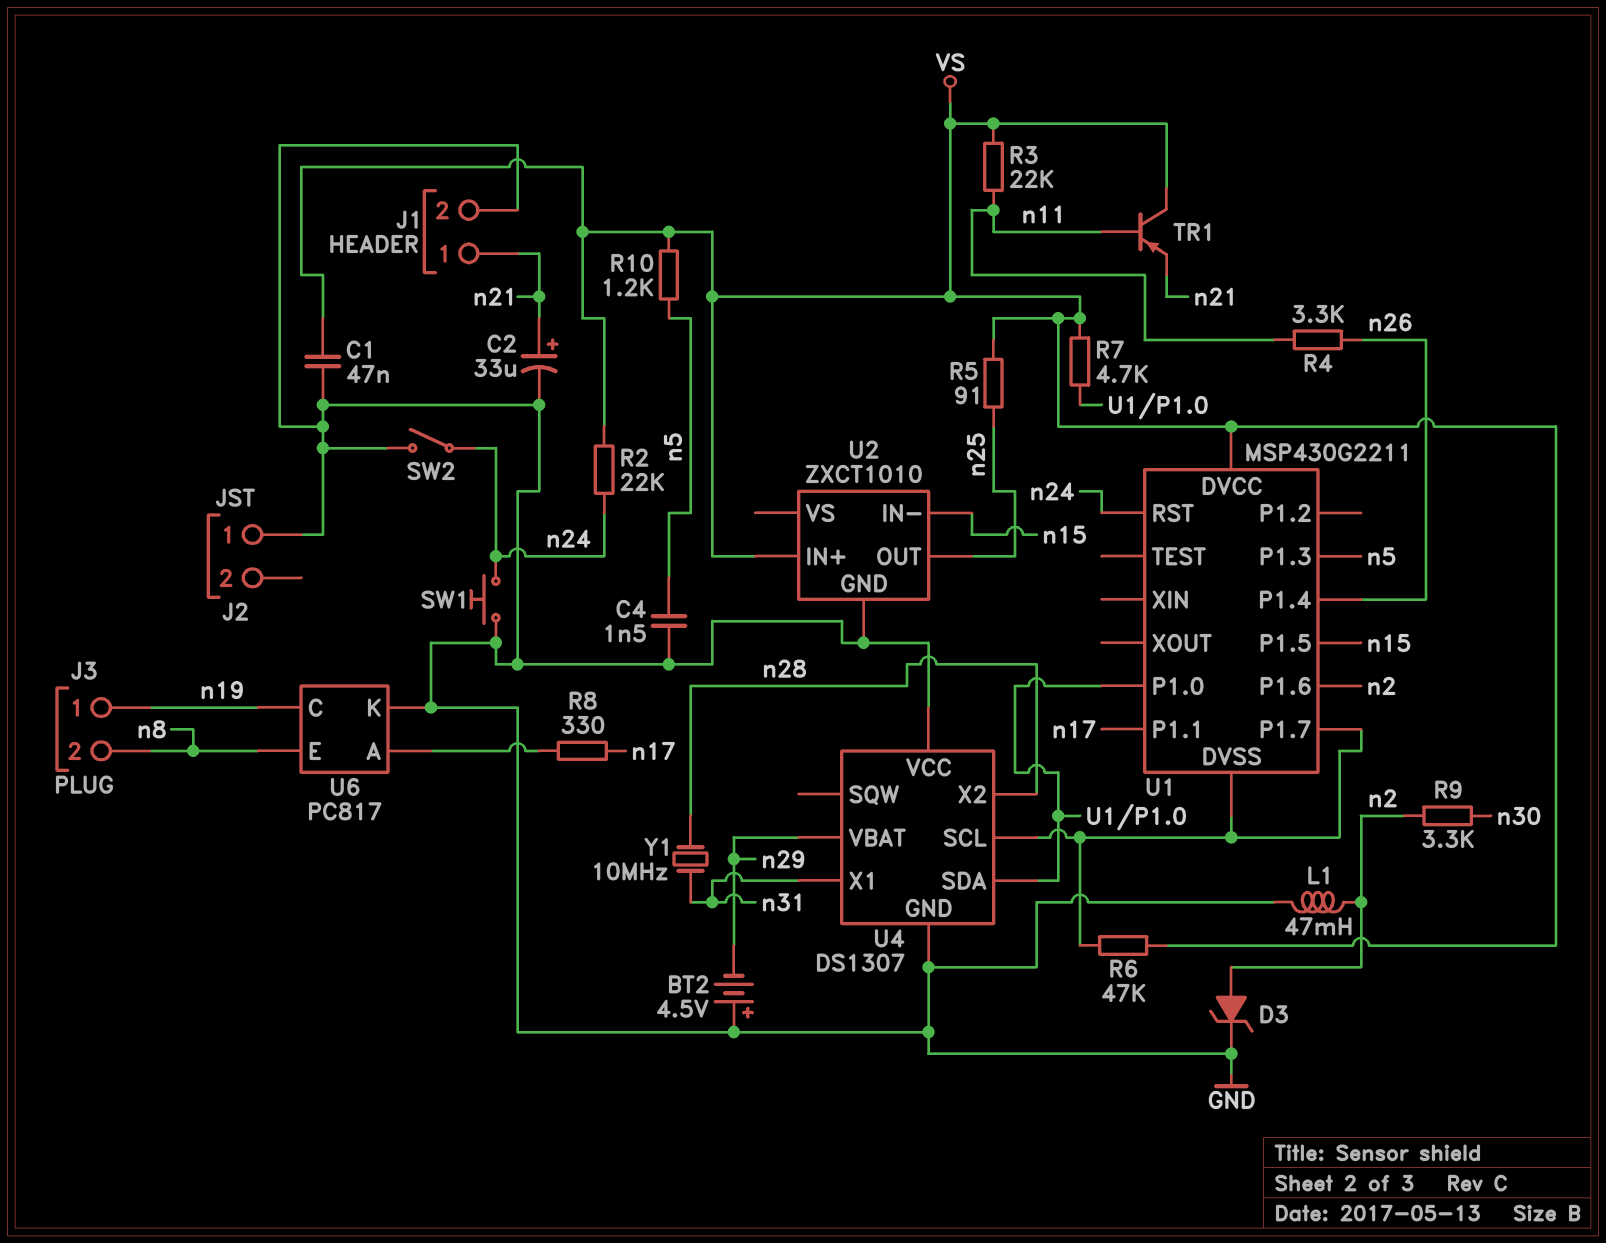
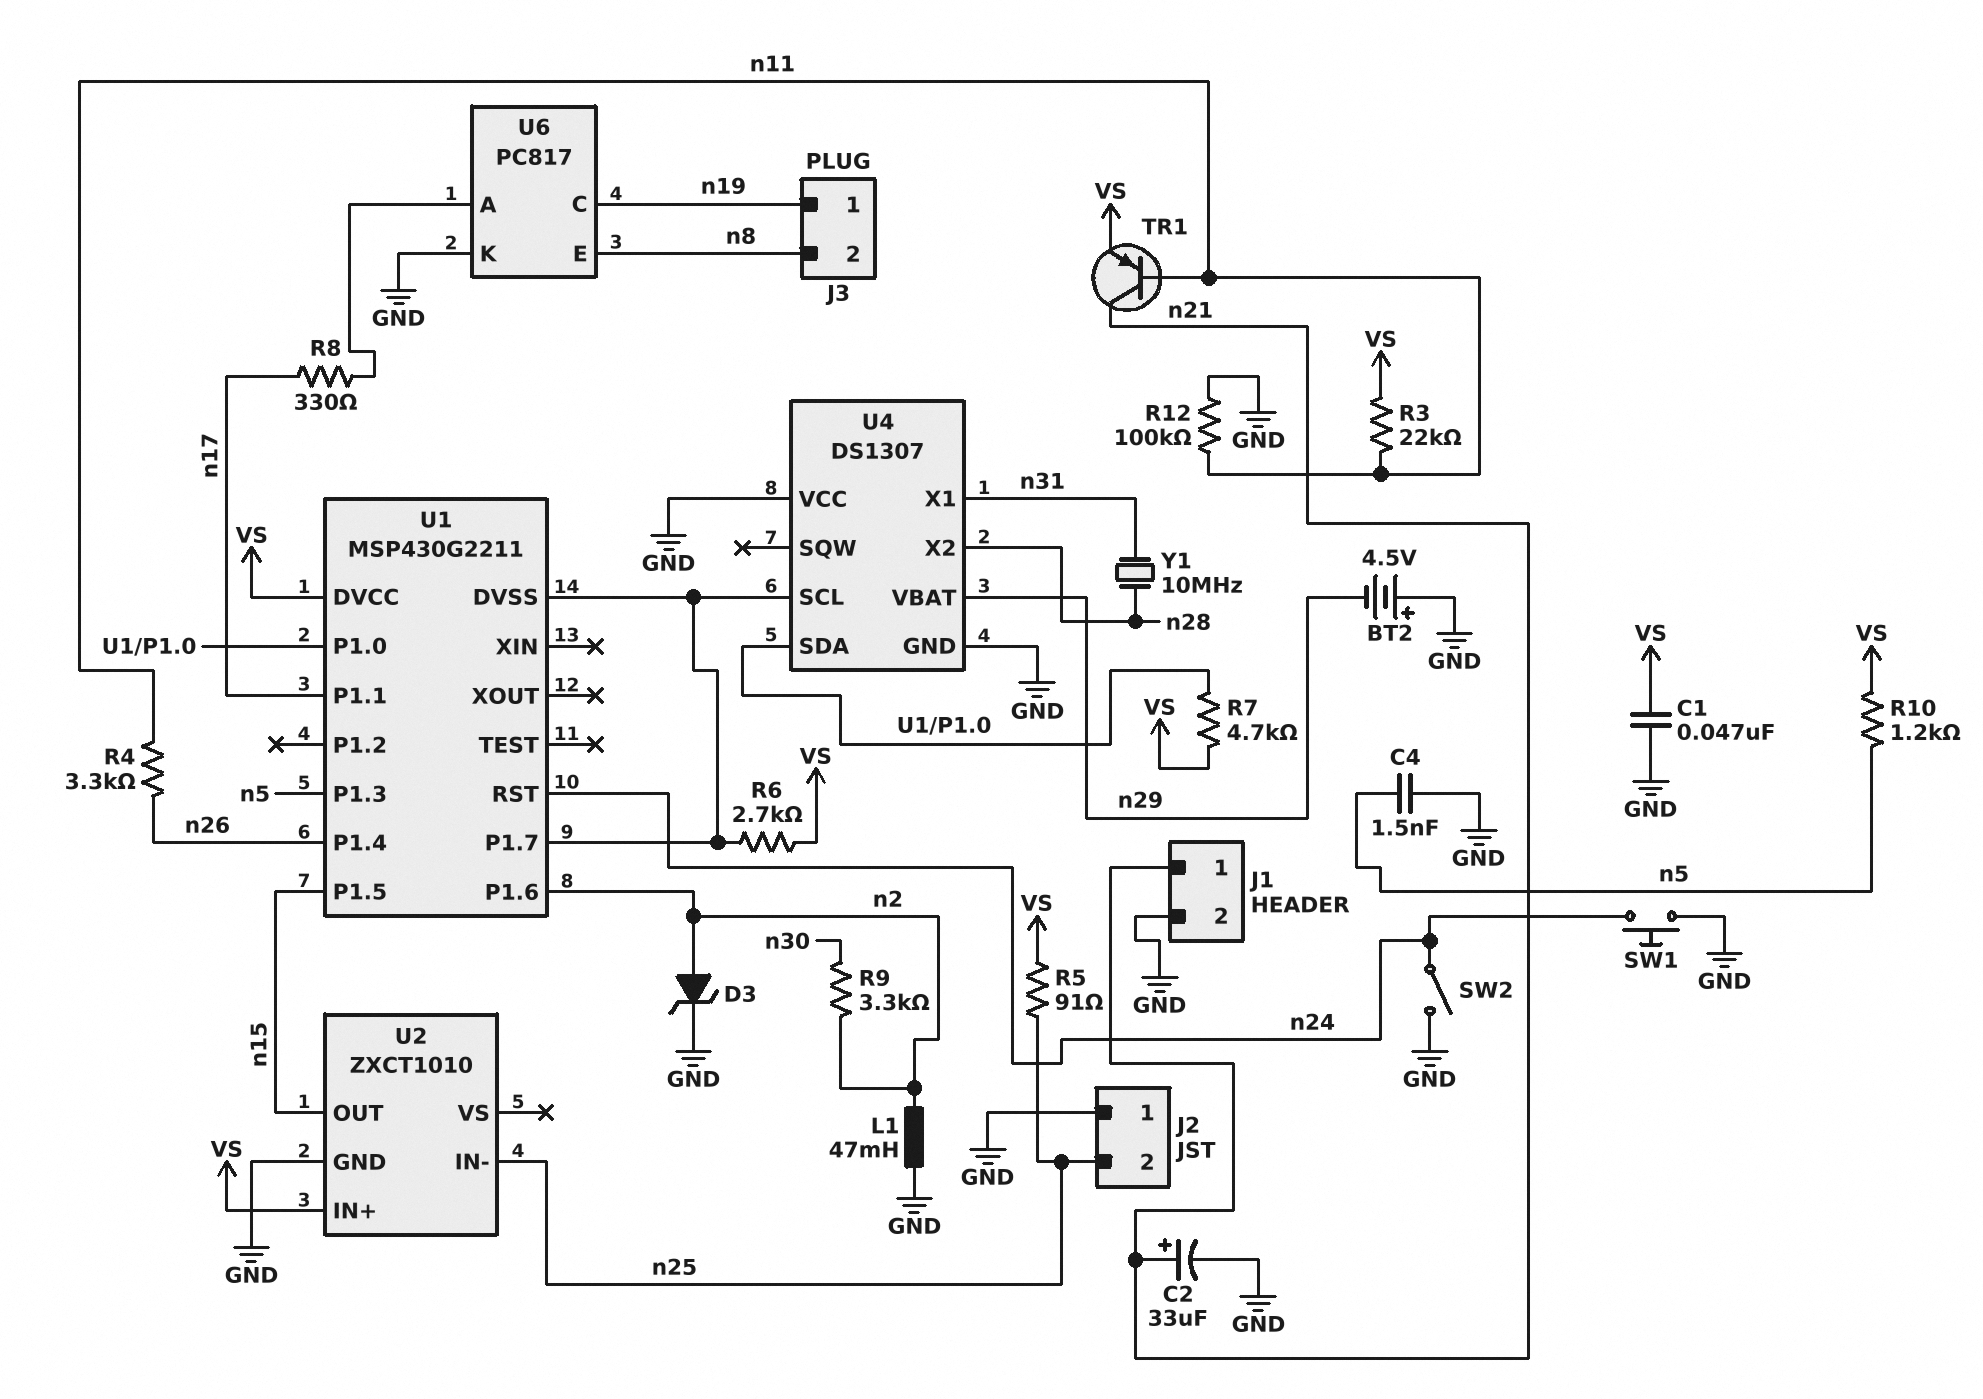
J2 pin 2: none -> n25
R2: 22k (VS, n24) -> none
R6: 47k (U1/DVSS, VS) -> 2.7k (U1/DVSS, VS)
R12: none -> 100k (GND, n11)
TR1: PNP (B n11, C VS, E n21) -> PNP (B n11, C n21, E VS)
U2 pin IN-: n15 -> n25
U2 pin OUT: n25 -> n15

